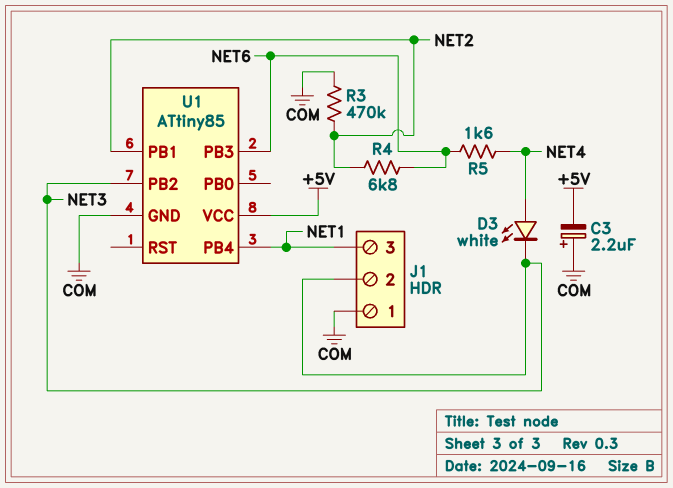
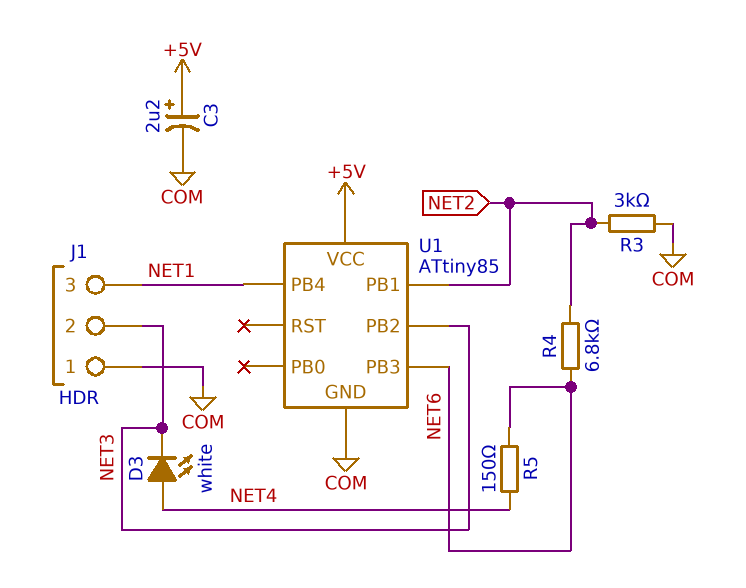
C3: 2.2uF (plus COM, minus +5V) -> 2.2uF (plus +5V, minus COM)
R3: 470k (COM, NET2) -> 3k (COM, NET2)
R5: 1.6k (NET4, NET6) -> 150 (NET4, NET6)

